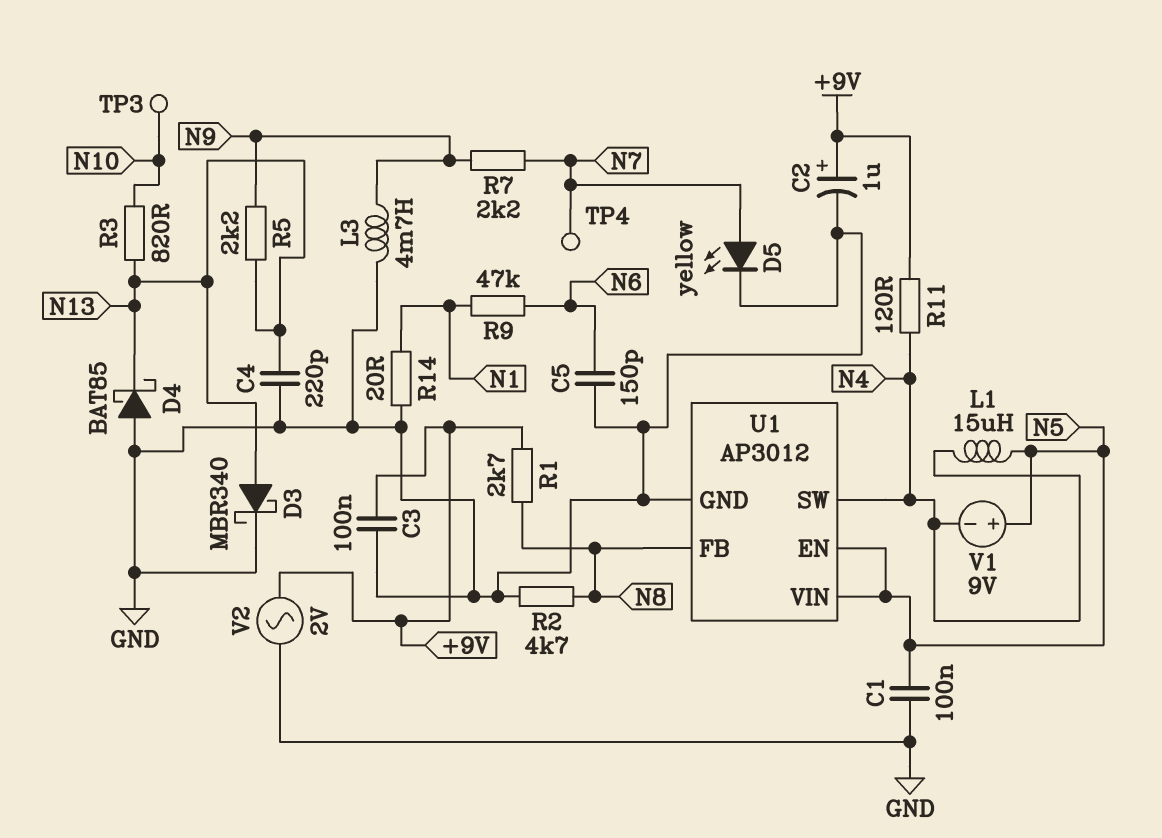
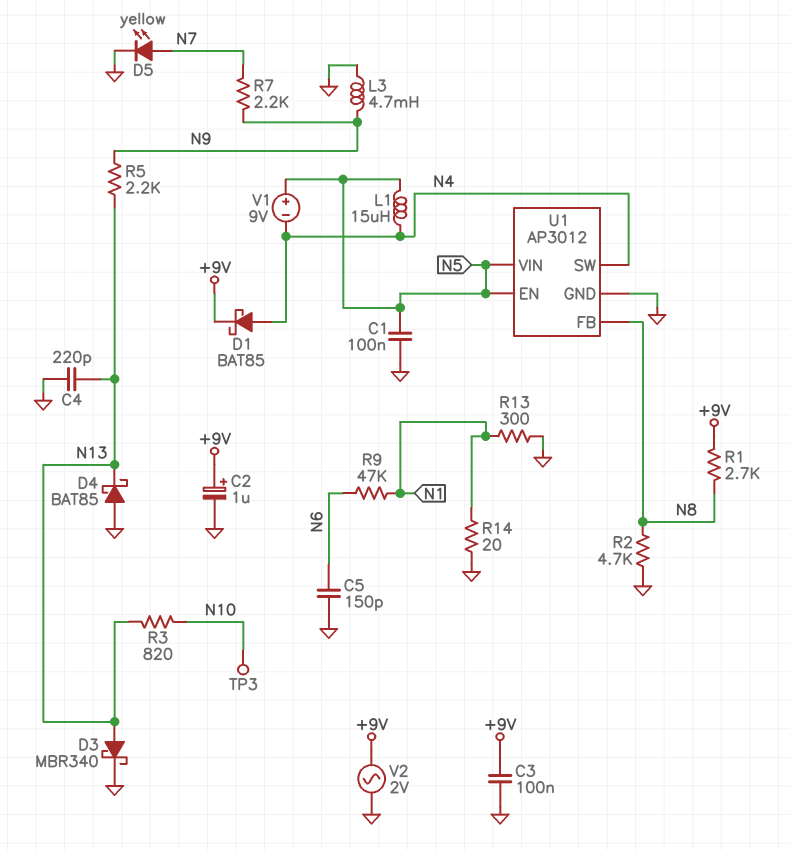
D1: none -> schottky BAT85 (A N4, K +9V)
R11: 120 (+9V, N4) -> none
R13: none -> 300 (GND, N1)
TP4: test point (N7) -> none

